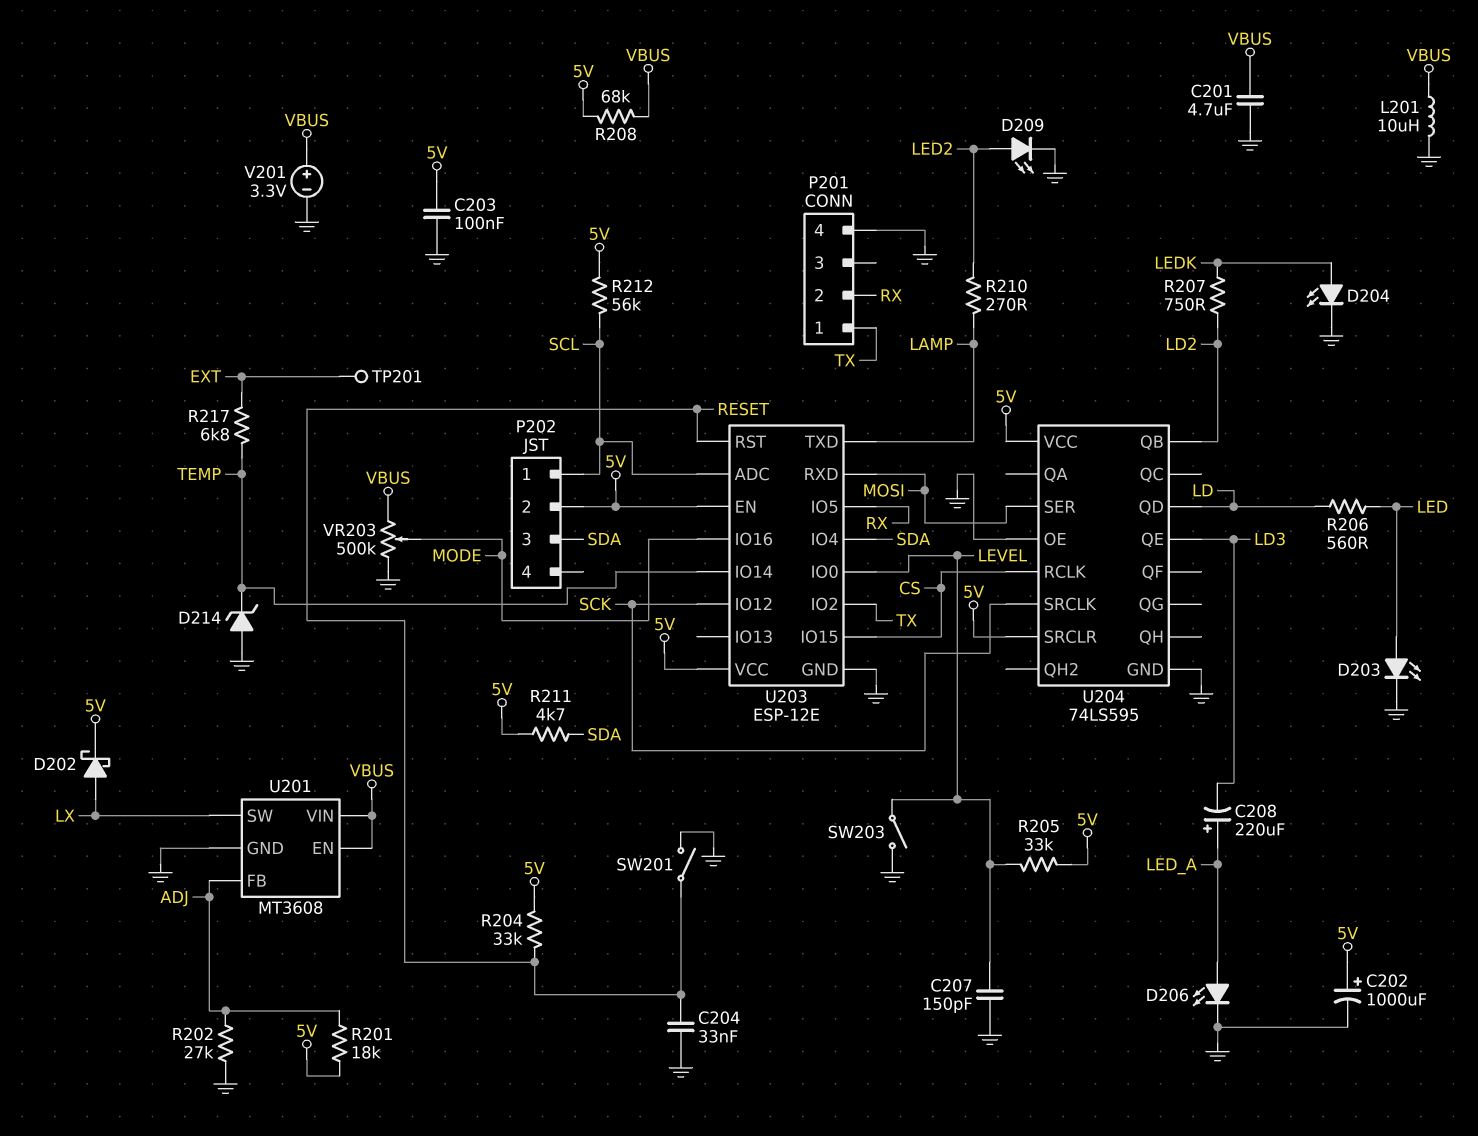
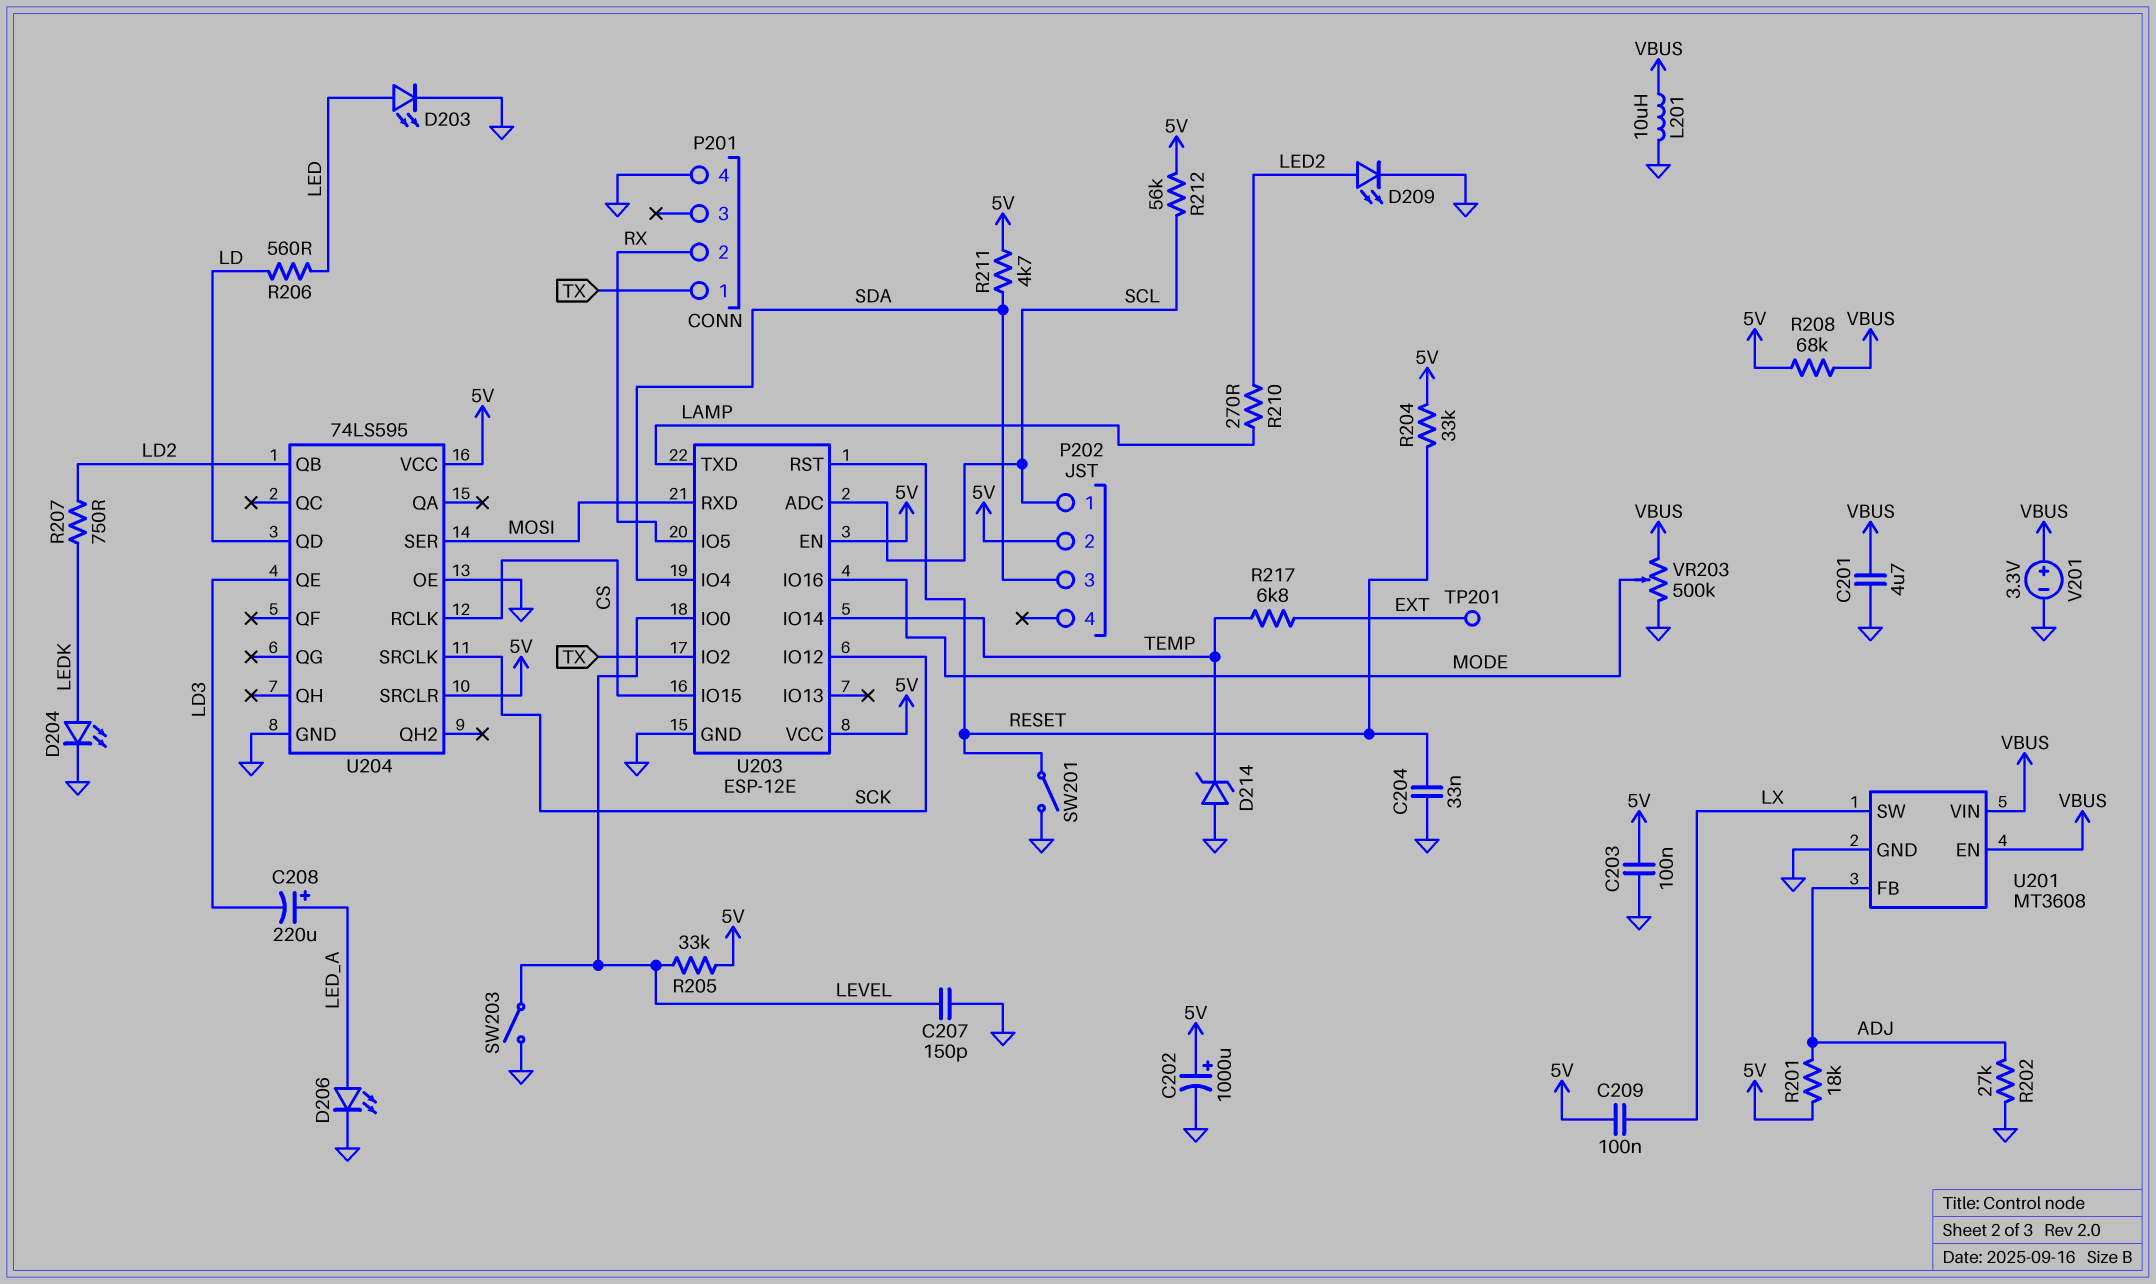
C209: none -> 100nF (5V, LX)
D202: schottky (A LX, K 5V) -> none

